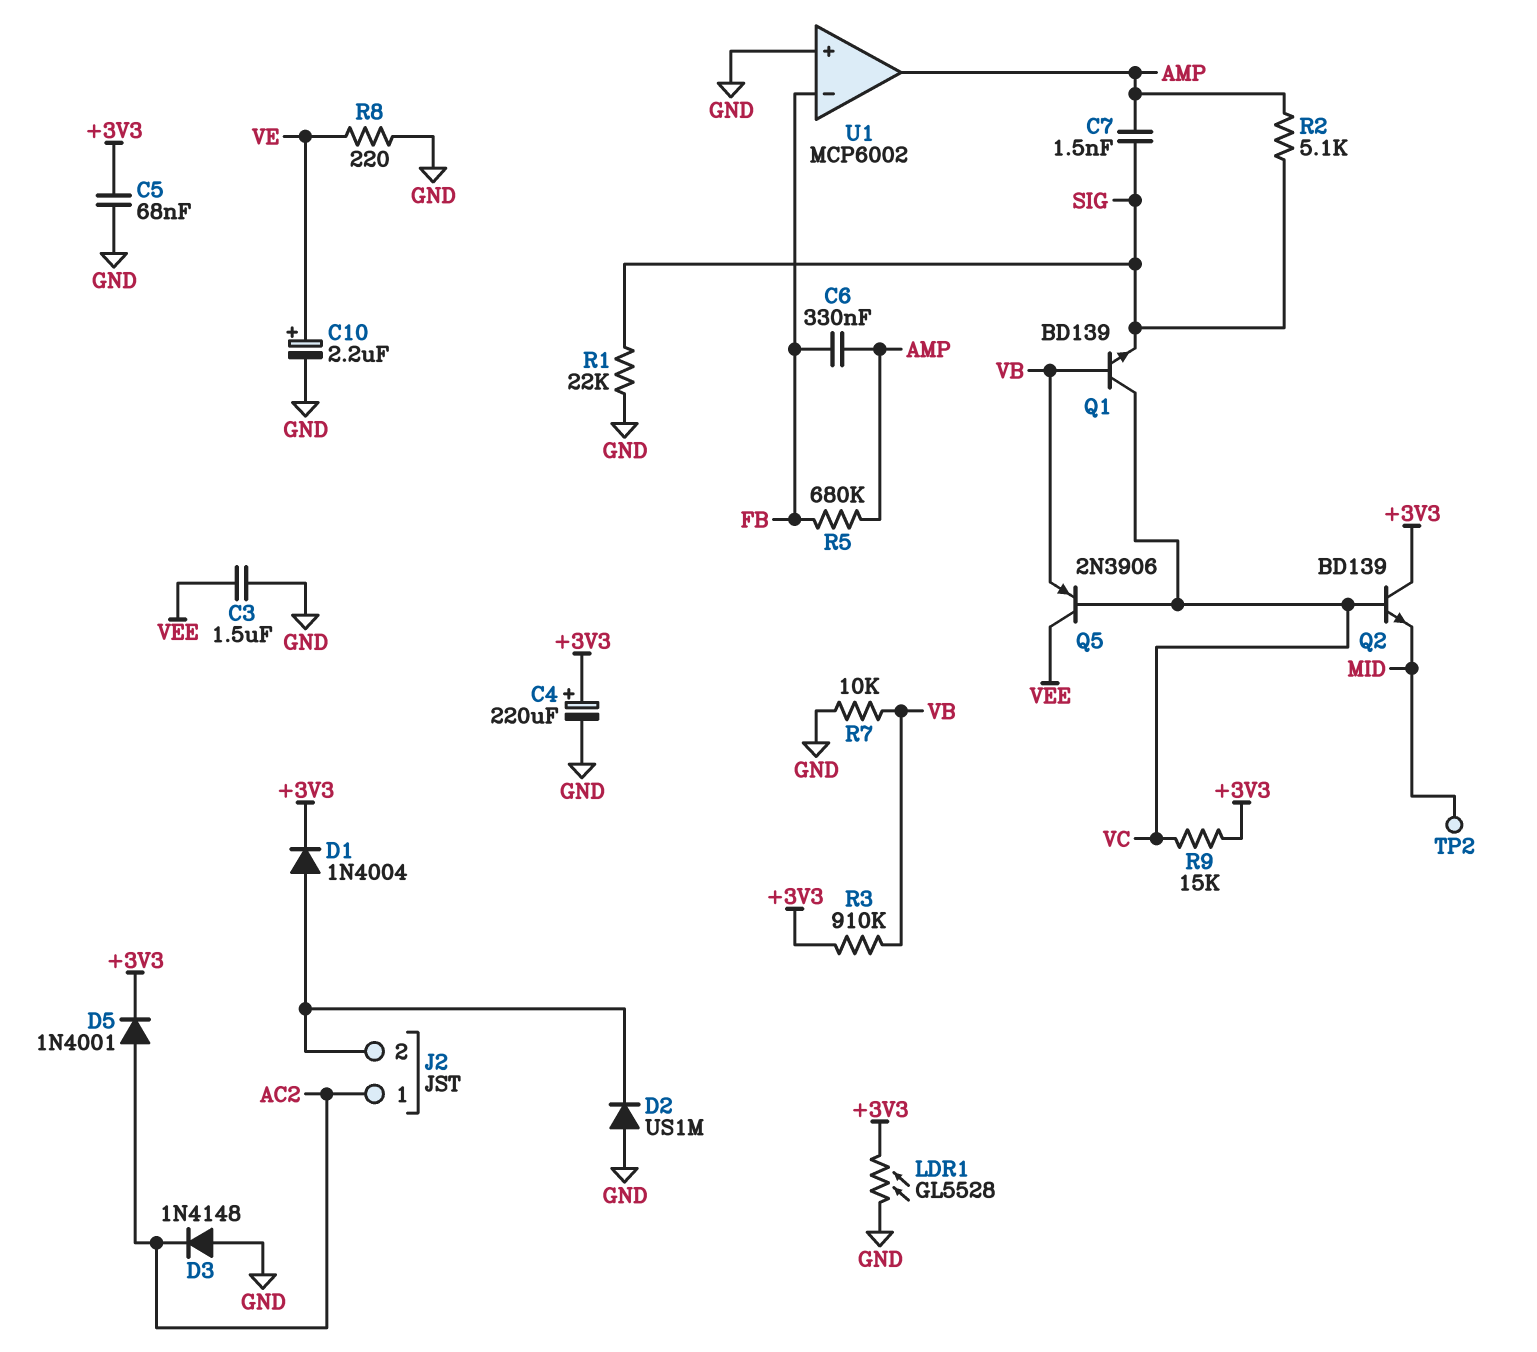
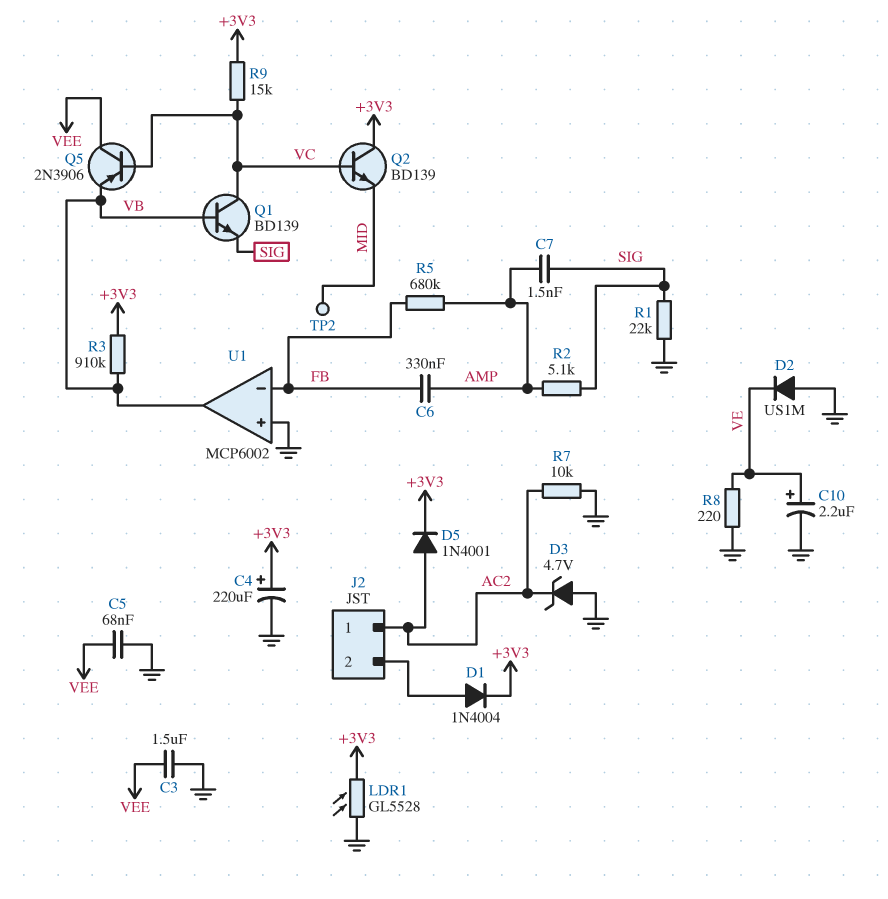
C5: 68nF (+3V3, GND) -> 68nF (GND, VEE)
D2: diode US1M (A GND, K J2/2) -> diode US1M (A GND, K VE)
D3: diode 1N4148 (A GND, K AC2) -> zener 4.7V (A GND, K AC2)
R7: 10k (GND, VB) -> 10k (AC2, GND)
U1 pin out: AMP -> VB

